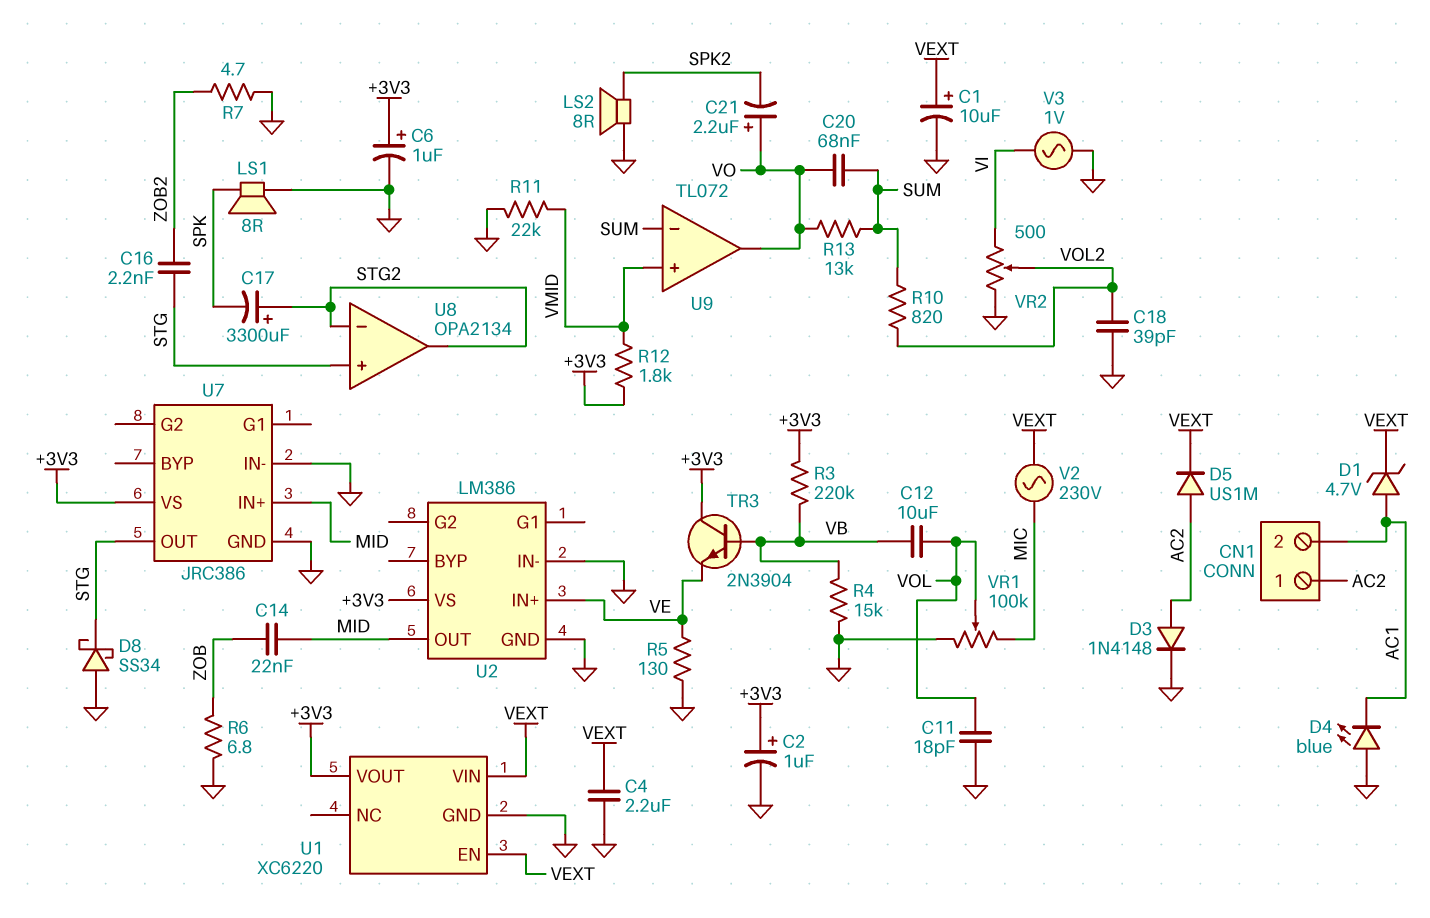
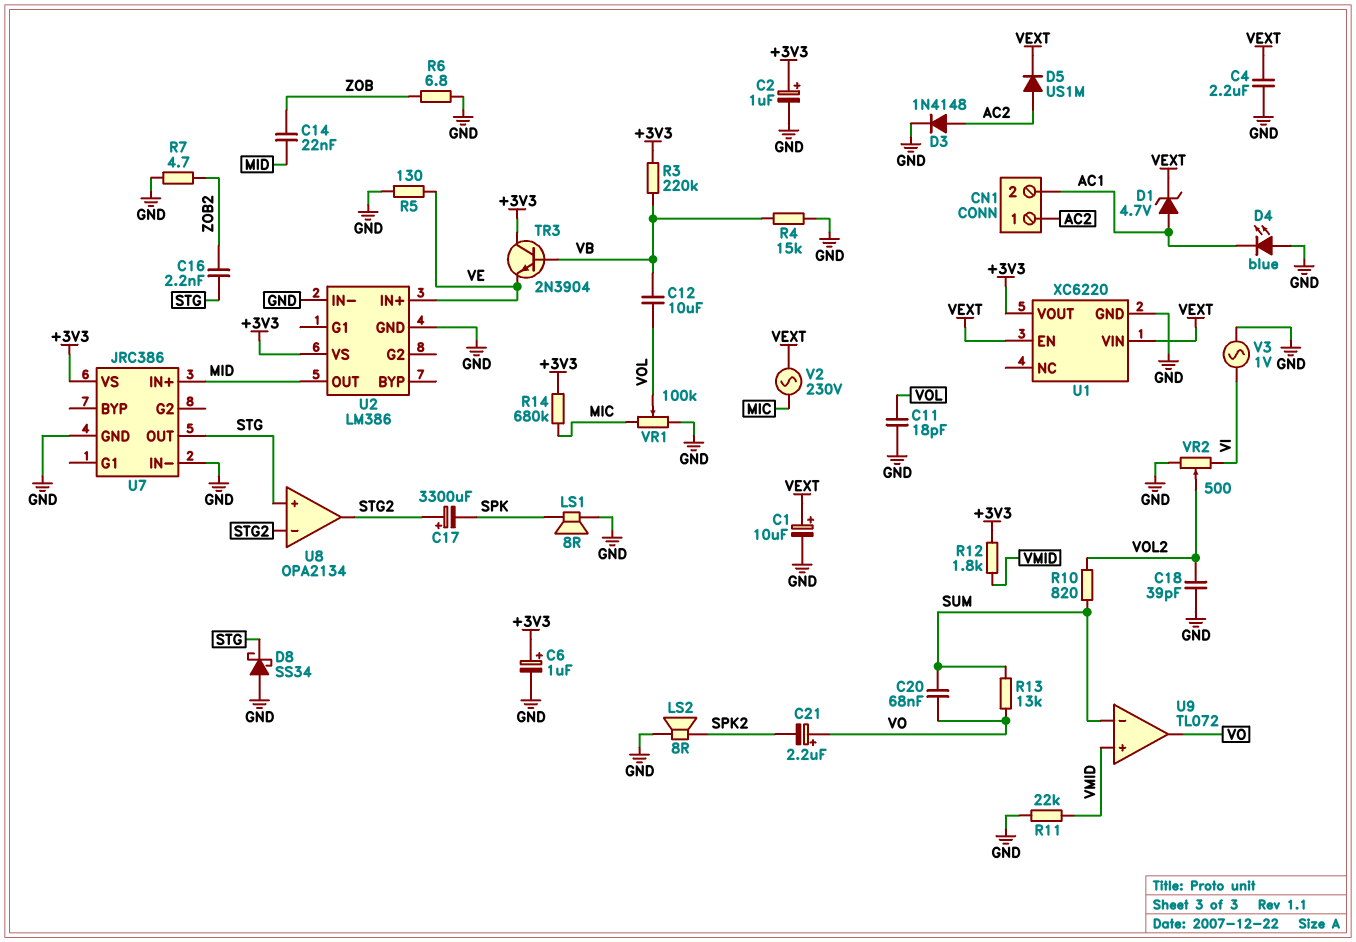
R14: none -> 680k (+3V3, MIC)

